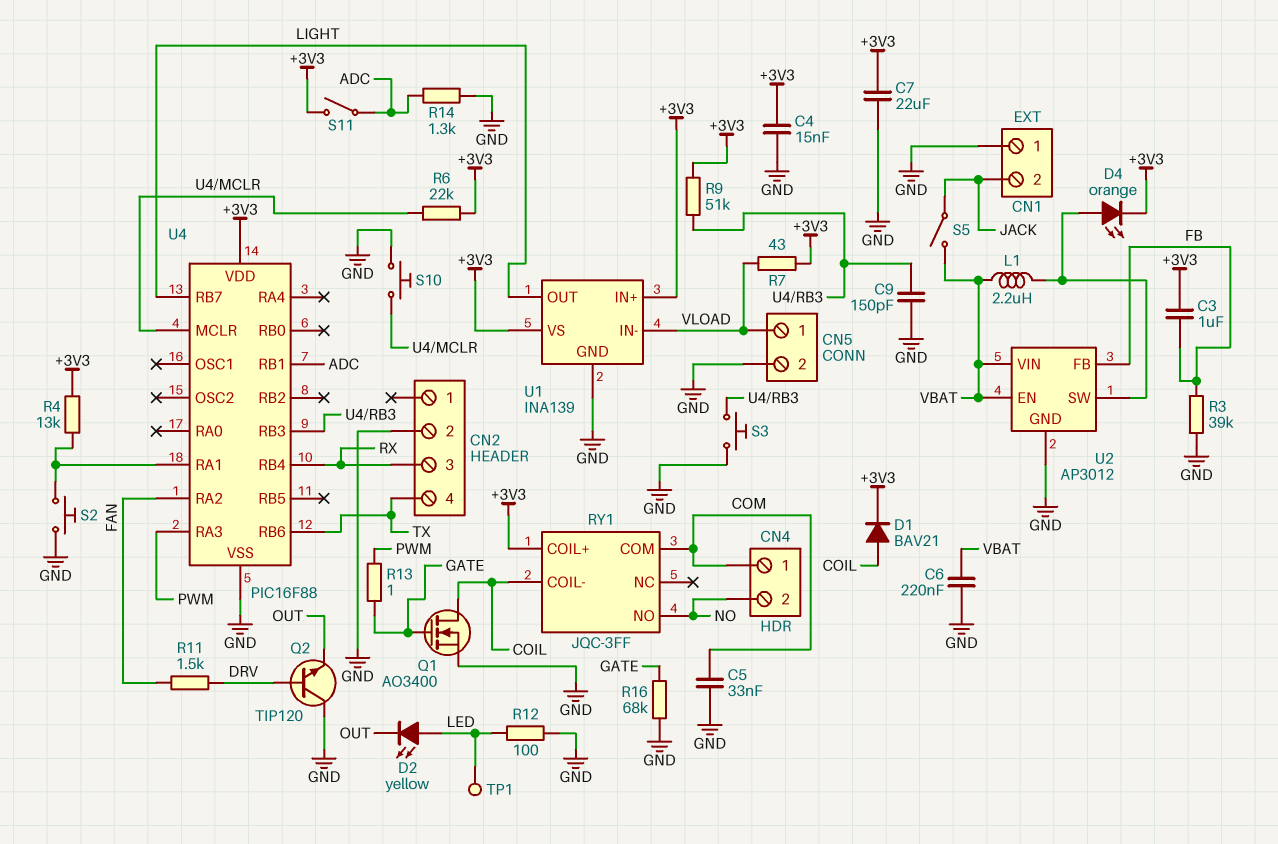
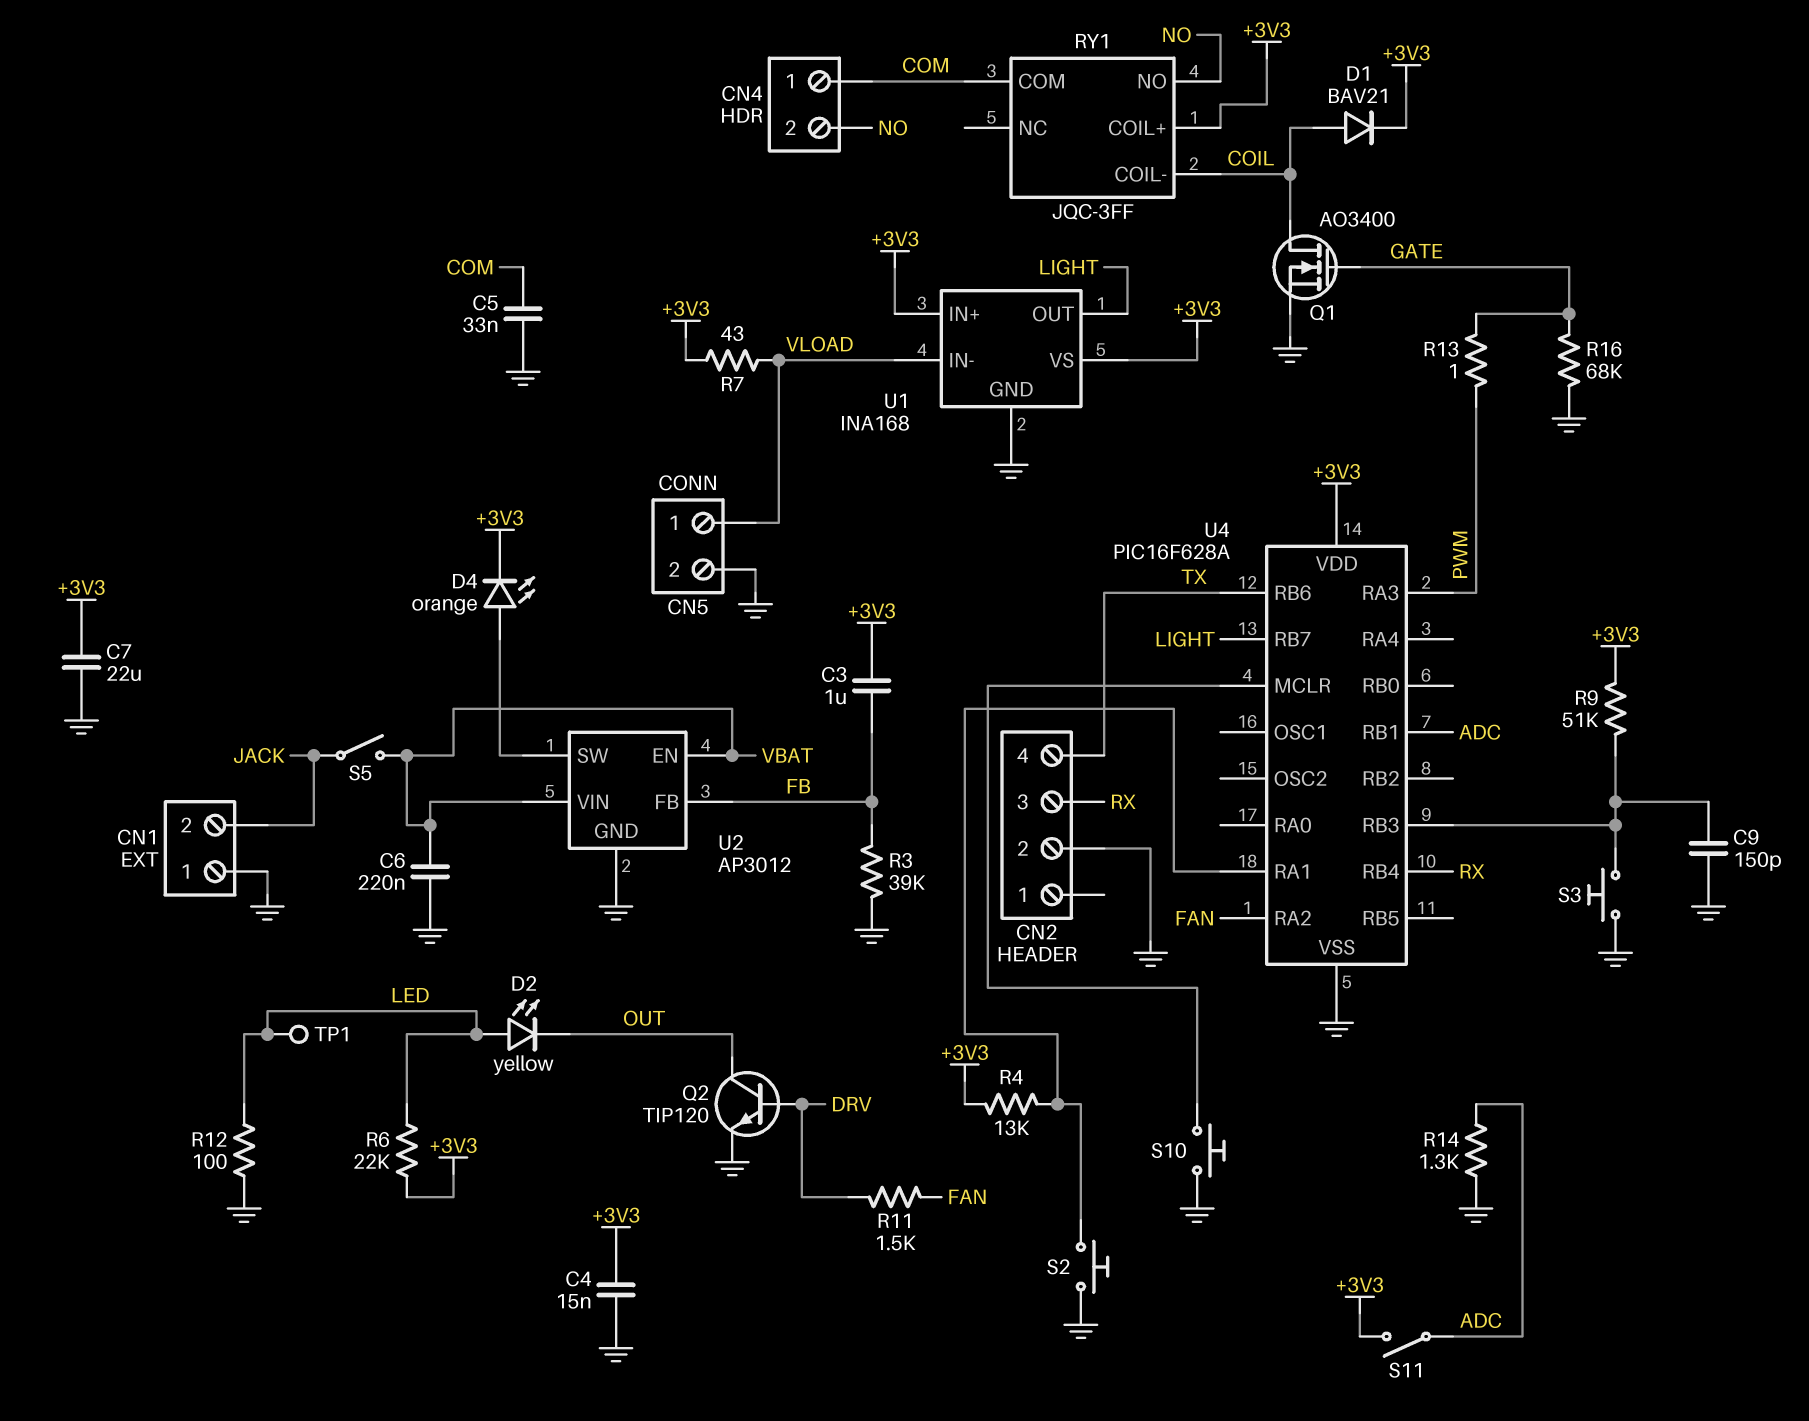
L1: 2.2uH (U2/SW, VBAT) -> none
Q2: NPN TIP120 (B DRV, C GND, E OUT) -> NPN TIP120 (B DRV, C OUT, E GND)
R6: 22k (+3V3, U4/MCLR) -> 22k (+3V3, LED)
U1: INA139 -> INA168
U4: PIC16F88 -> PIC16F628A

